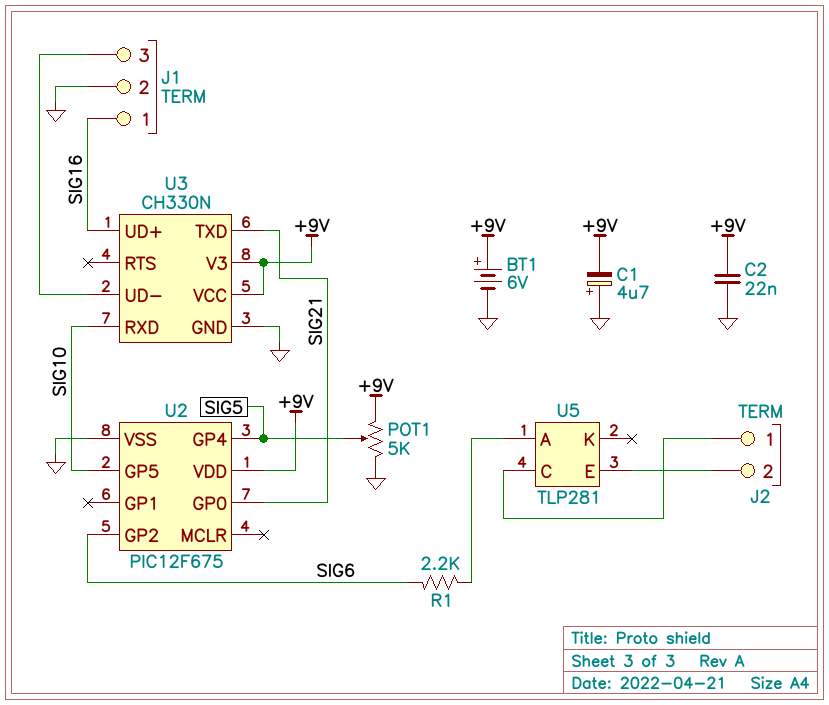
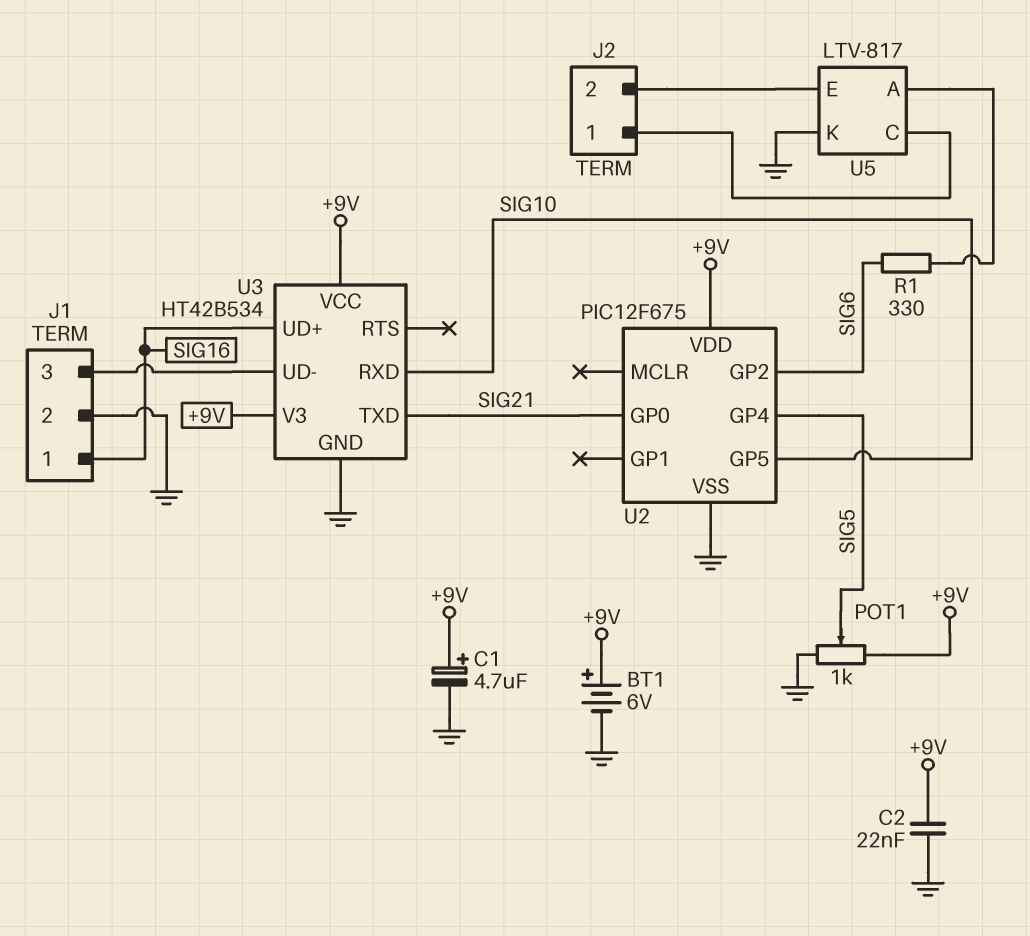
C1: 4.7uF (plus GND, minus +9V) -> 4.7uF (plus +9V, minus GND)
POT1: 5k (+9V, GND, wiper SIG5) -> 1k (+9V, GND, wiper SIG5)
R1: 2.2k (SIG6, U5/A) -> 330 (SIG6, U5/A)
U3: CH330N -> HT42B534
U5: TLP281 -> LTV-817
U5 pin K: none -> GND

